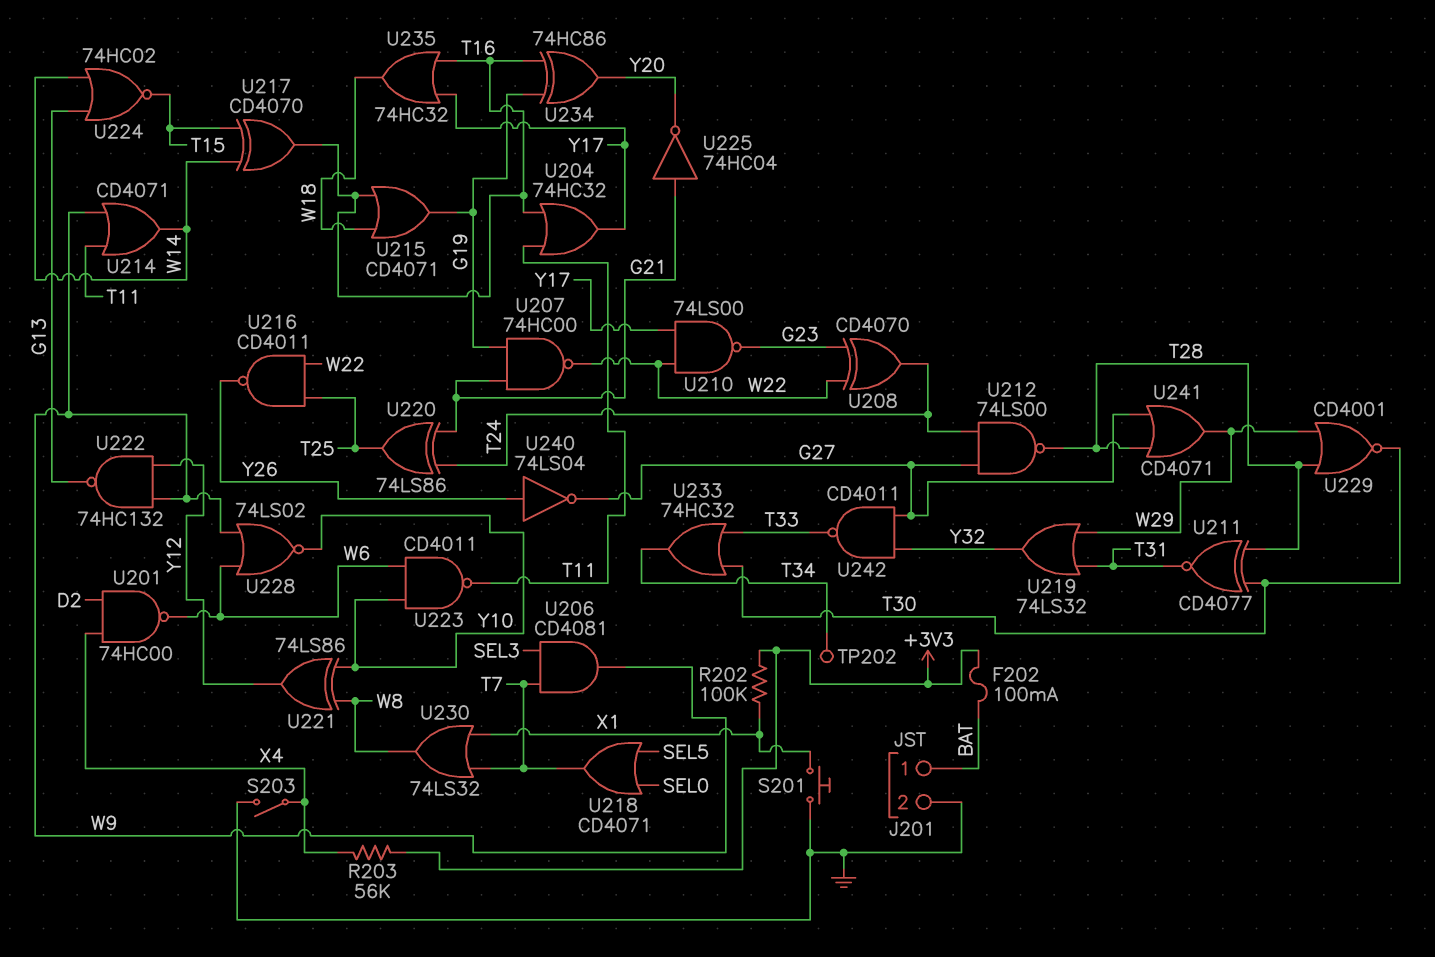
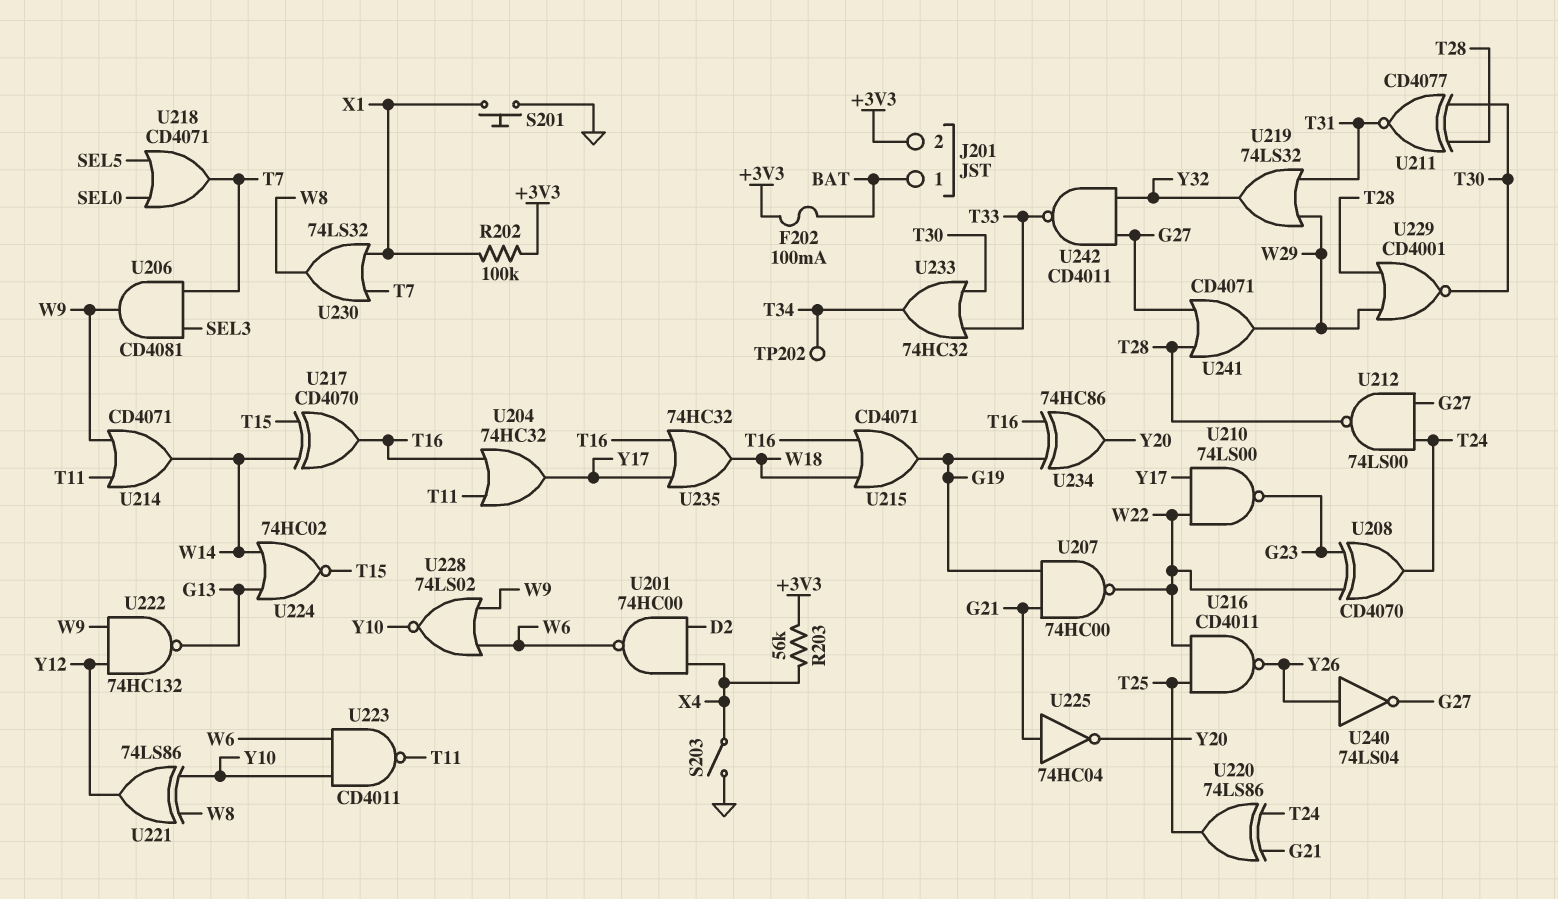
J201 pin 2: GND -> +3V3

